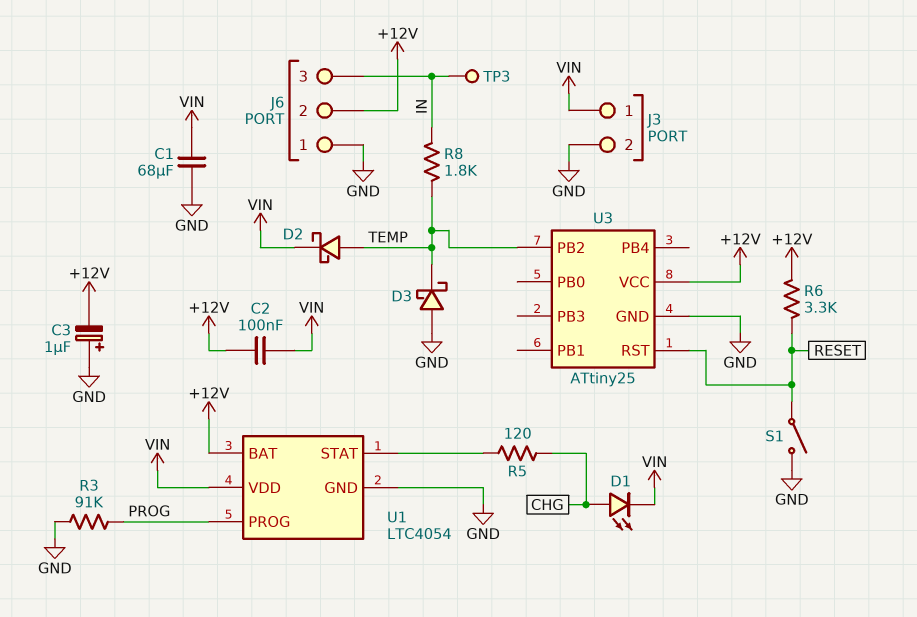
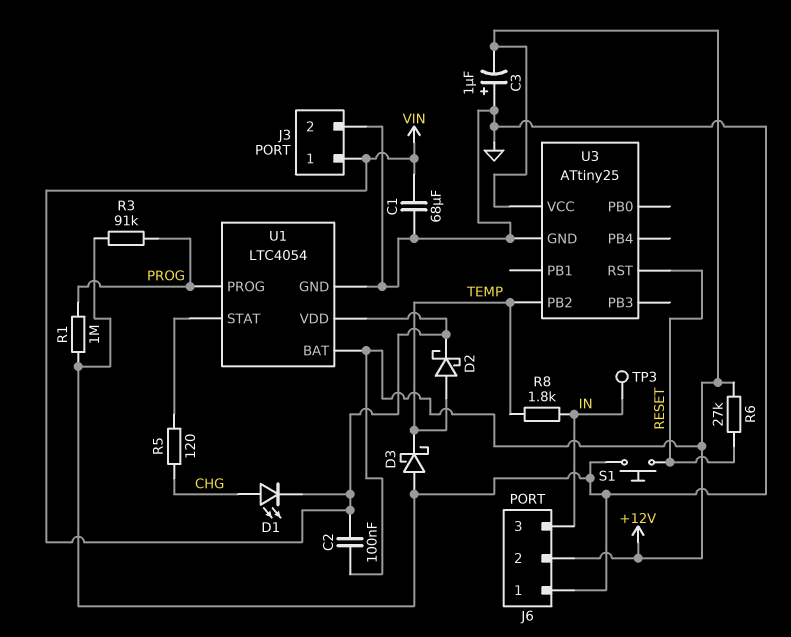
R1: none -> 1M (GND, PROG)
R6: 3.3k (+12V, RESET) -> 27k (+12V, RESET)
S1: switch (GND, RESET) -> button (GND, RESET)

